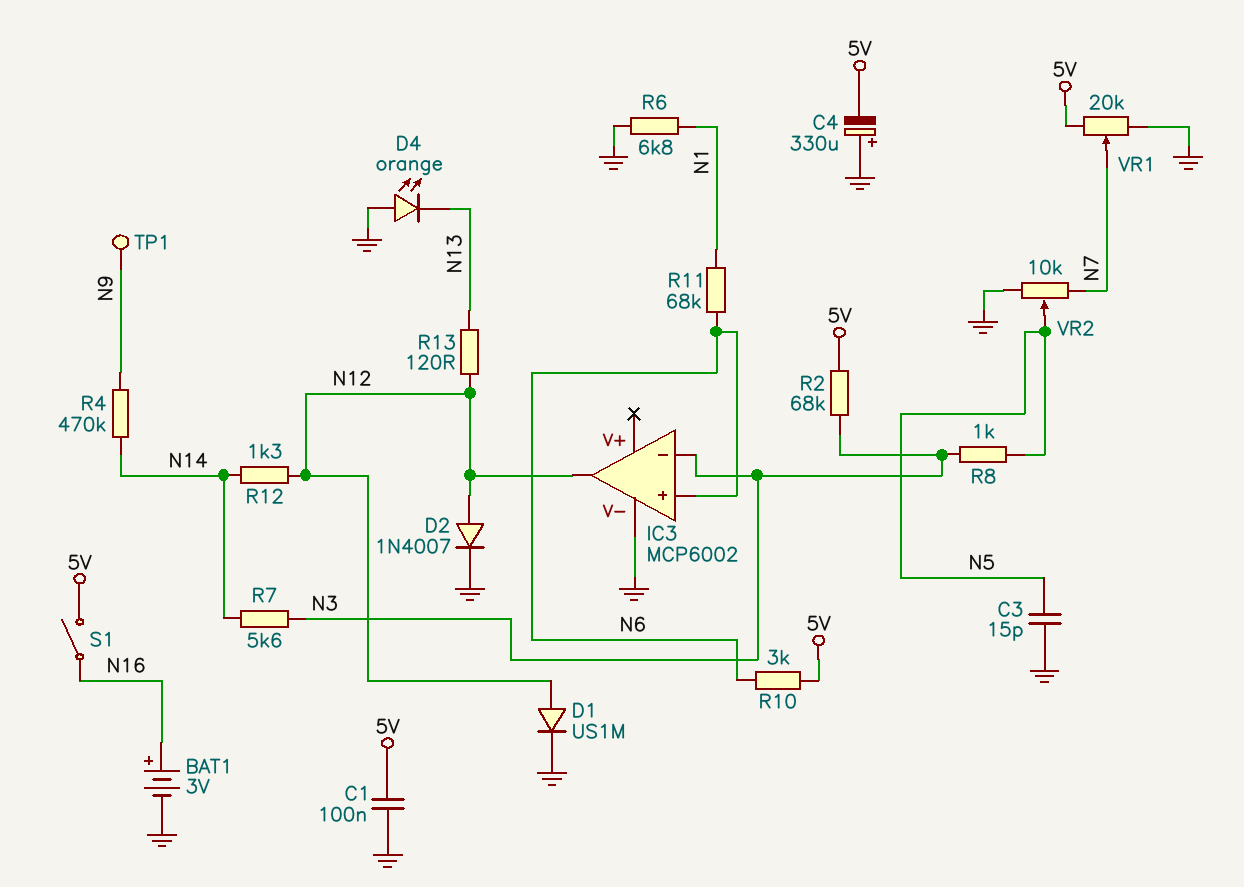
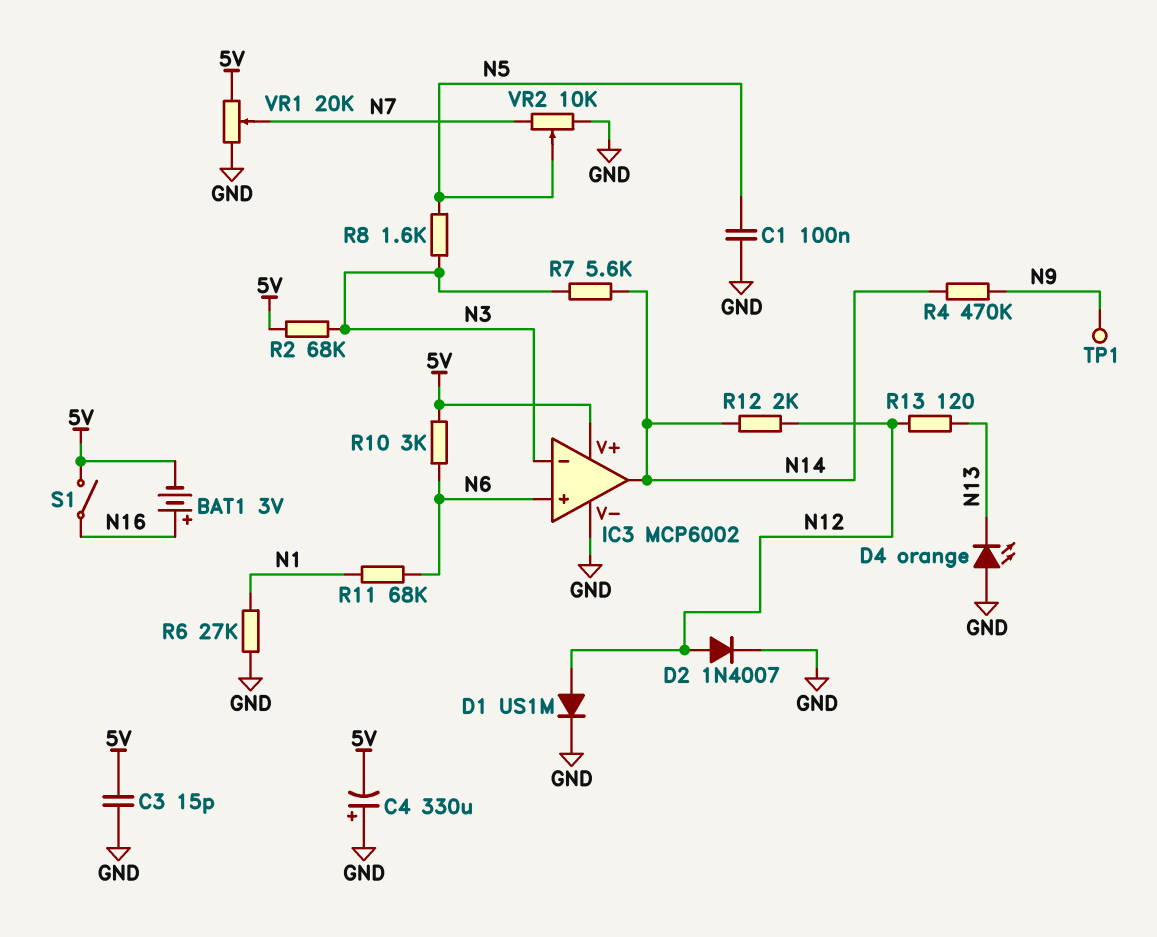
BAT1: 3V (plus N16, minus GND) -> 3V (plus N16, minus 5V)
C1: 100nF (5V, GND) -> 100nF (GND, N5)
C3: 15pF (GND, N5) -> 15pF (5V, GND)
IC3 pin V+: none -> 5V
IC3 pin out: N12 -> N14
R6: 6.8k (GND, N1) -> 27k (GND, N1)
R8: 1k (N3, N5) -> 1.6k (N3, N5)
R12: 1.3k (N12, N14) -> 2k (N12, N14)

